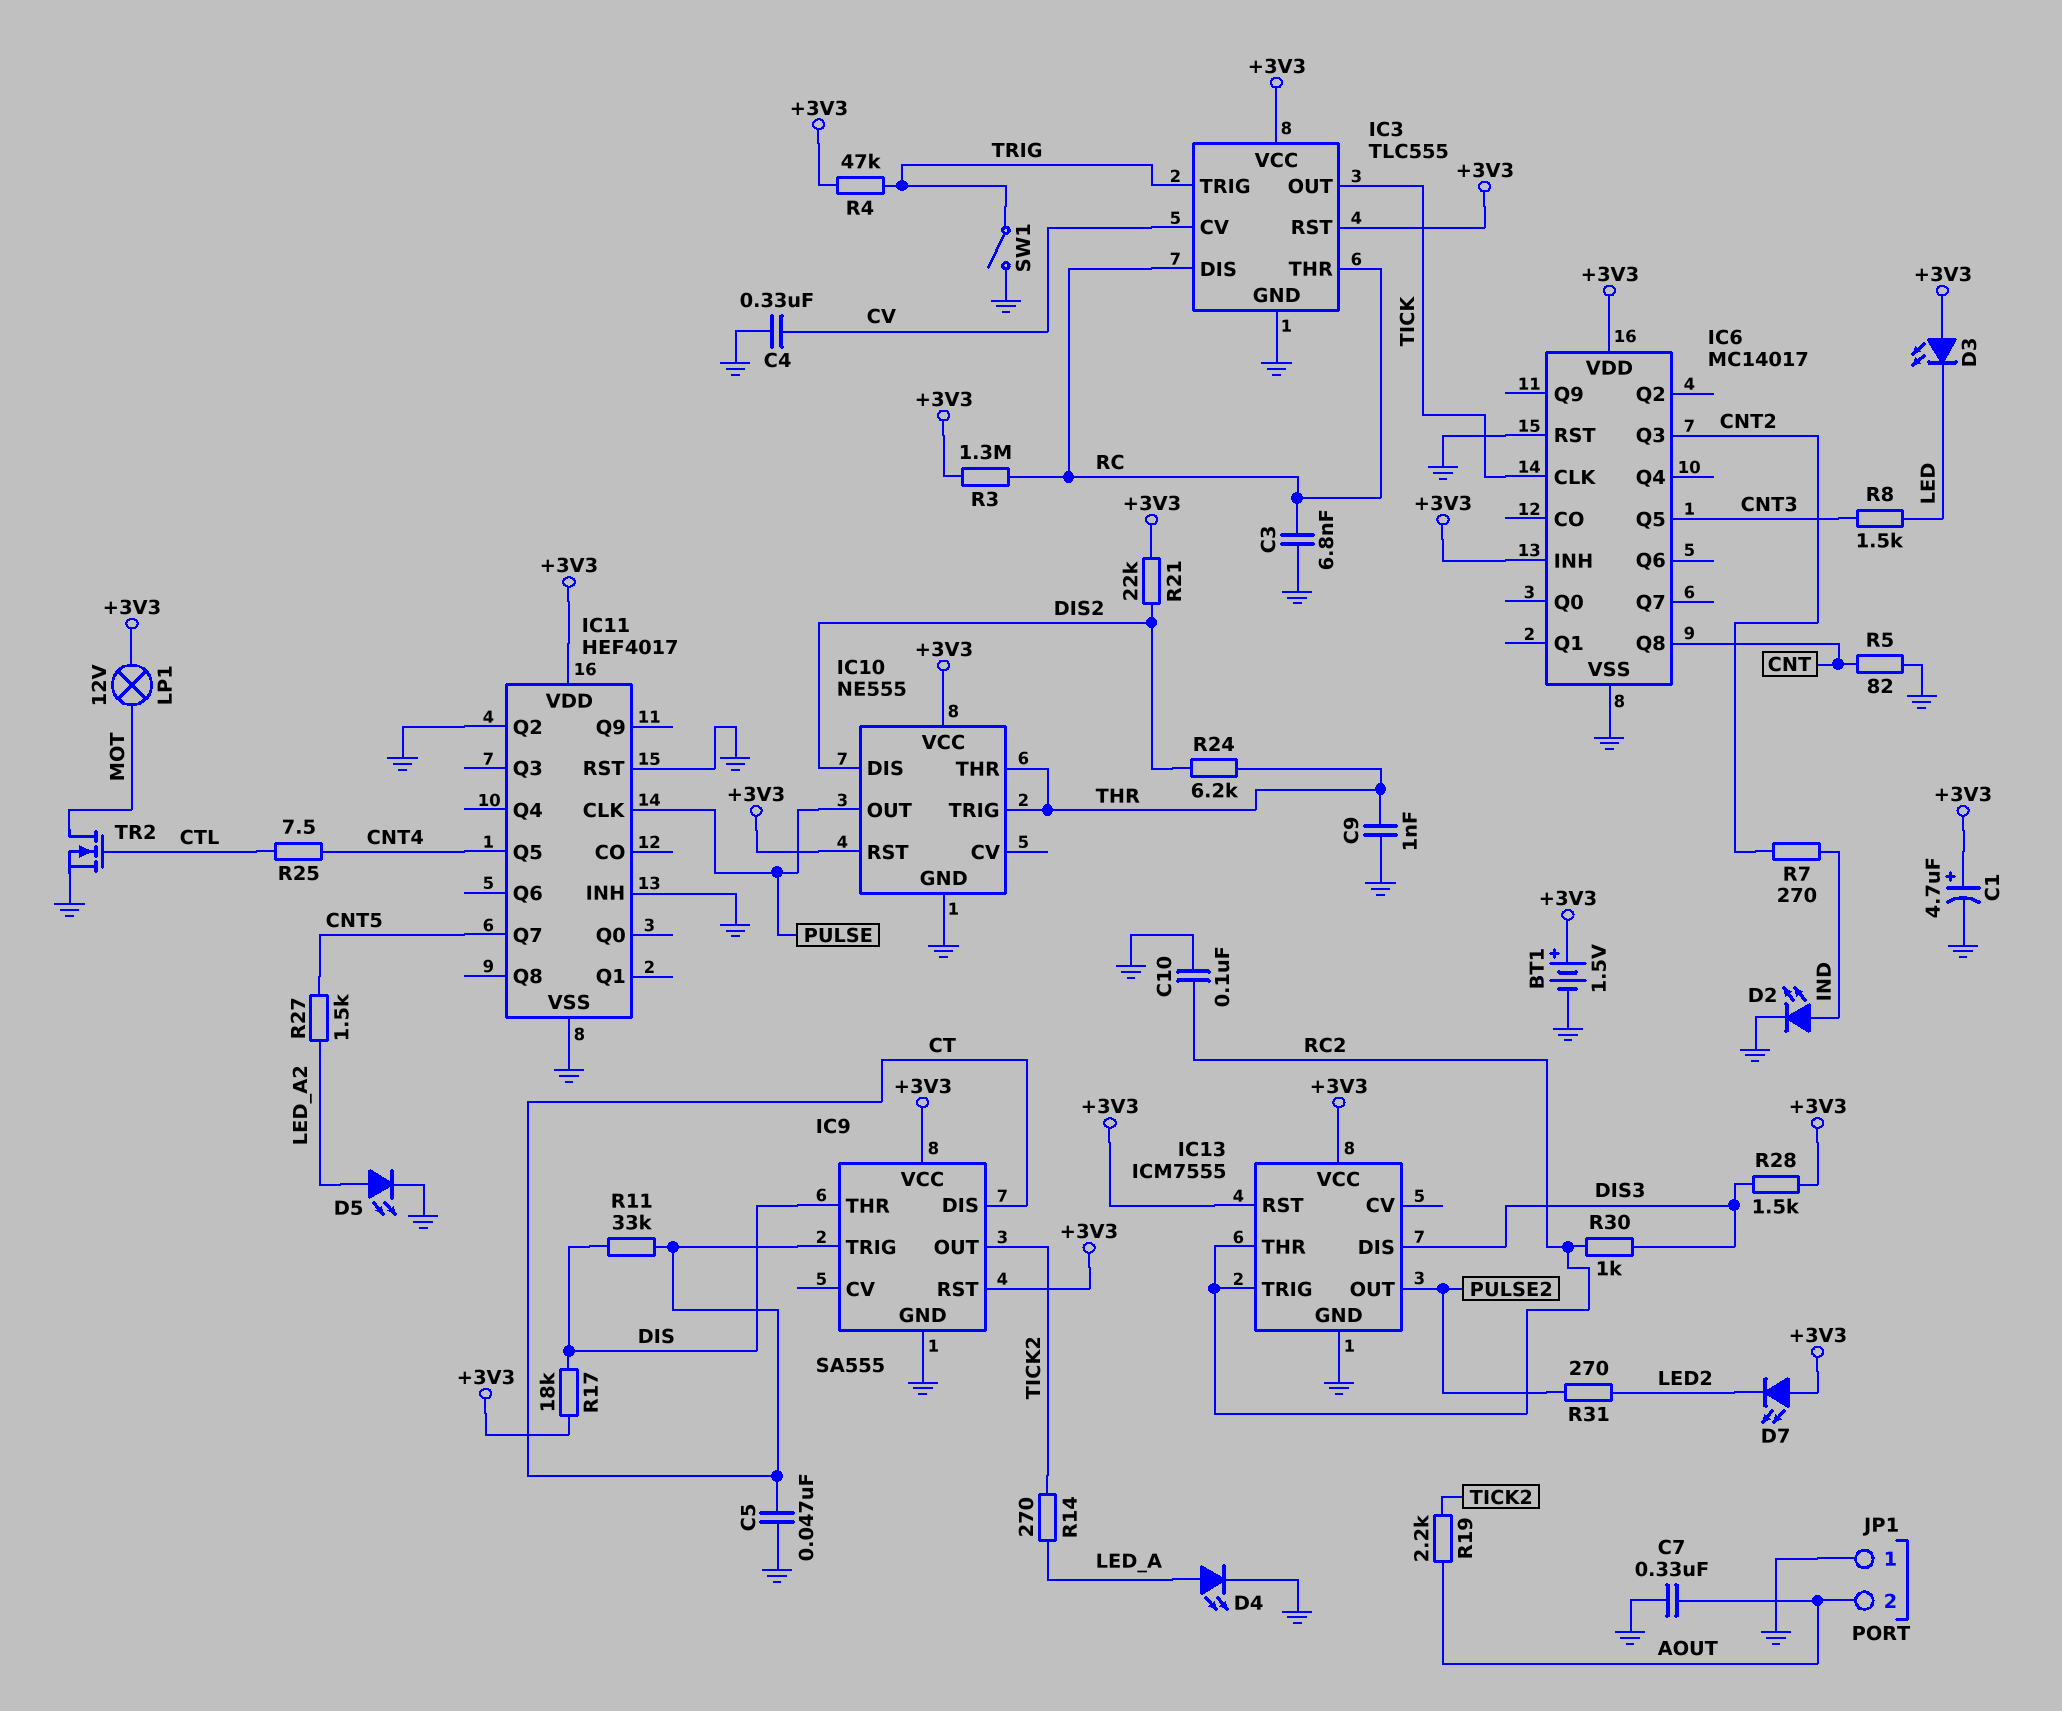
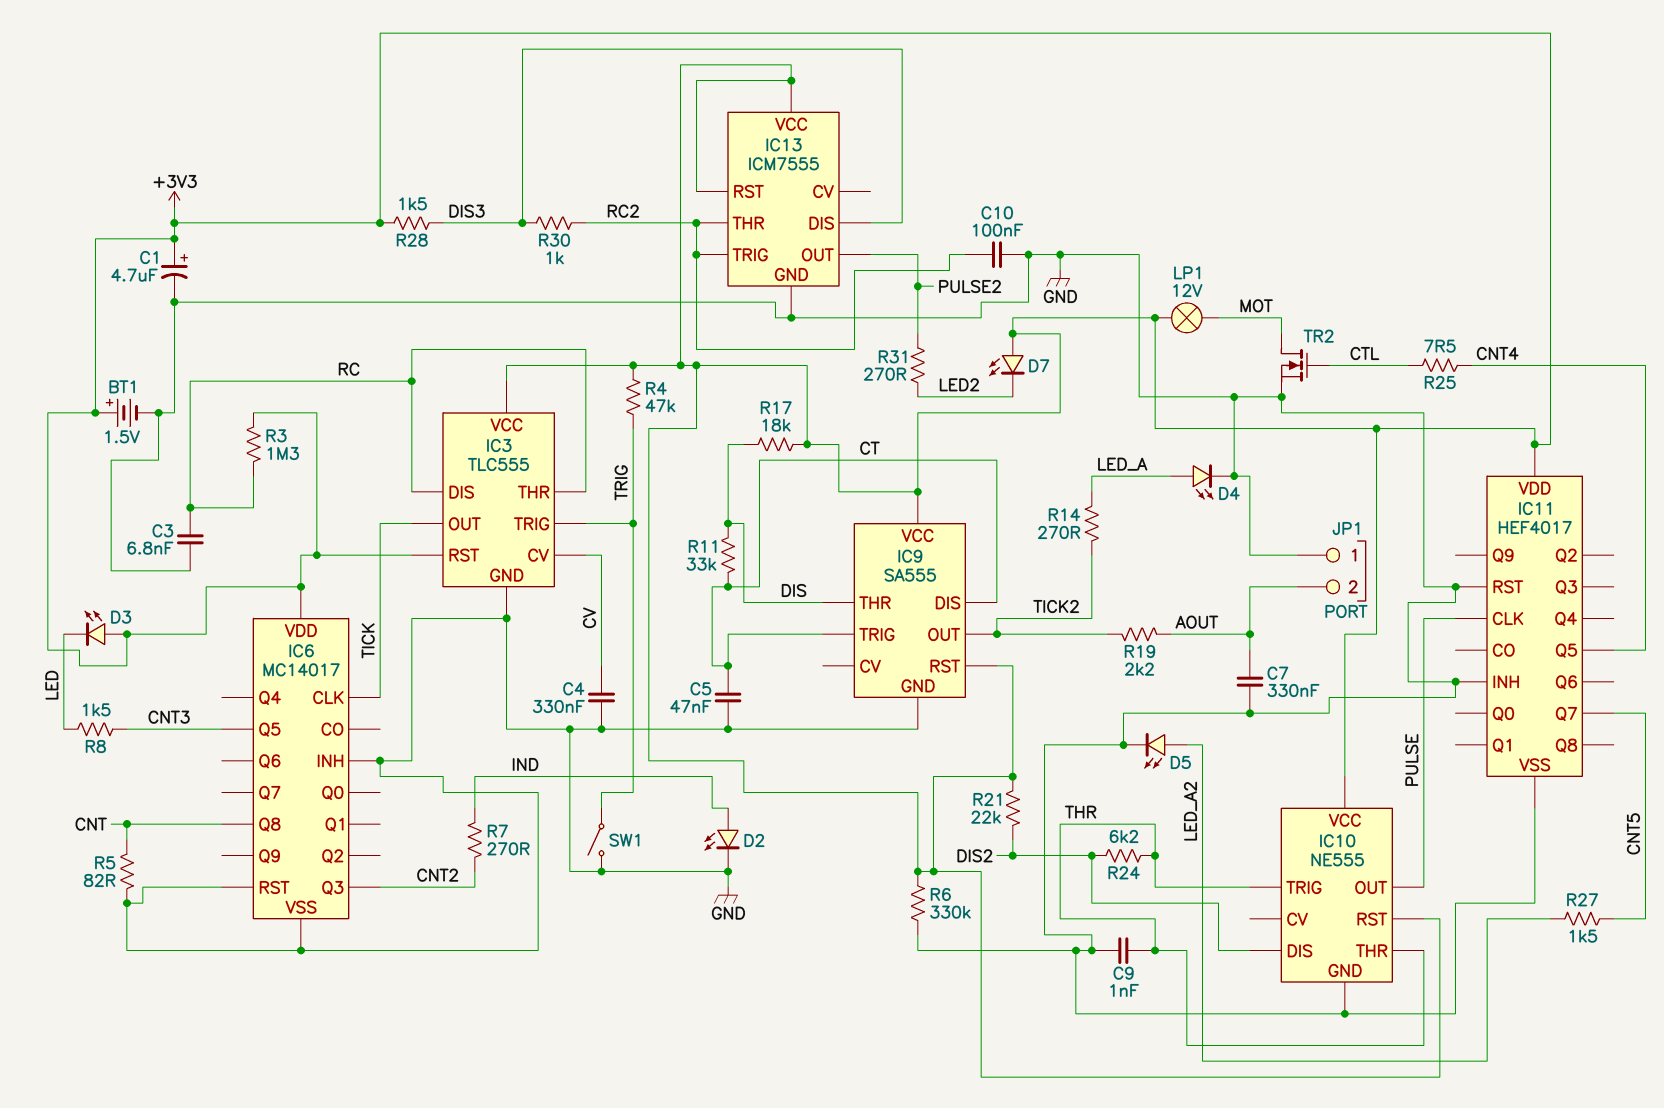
IC6 pin INH: +3V3 -> GND
IC11 pin Q2: GND -> none
R6: none -> 330k (+3V3, GND)

